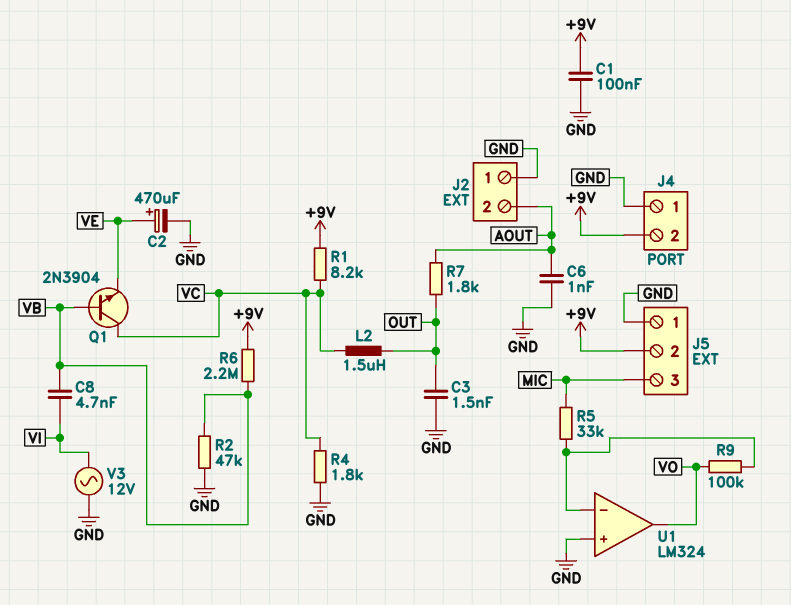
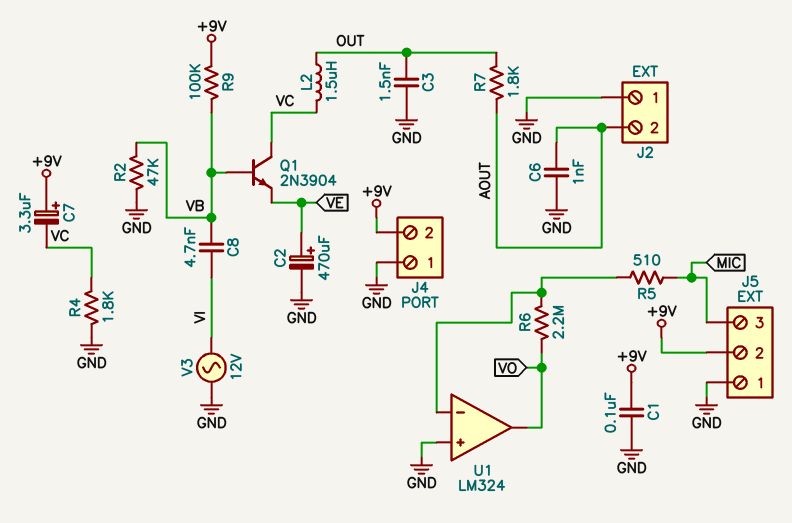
C7: none -> 3.3uF (plus +9V, minus VC)
R1: 8.2k (+9V, VC) -> none
R5: 33k (MIC, U1/in-) -> 510 (MIC, U1/in-)
R6: 2.2M (+9V, VB) -> 2.2M (U1/in-, VO)
R9: 100k (U1/in-, VO) -> 100k (+9V, VB)

